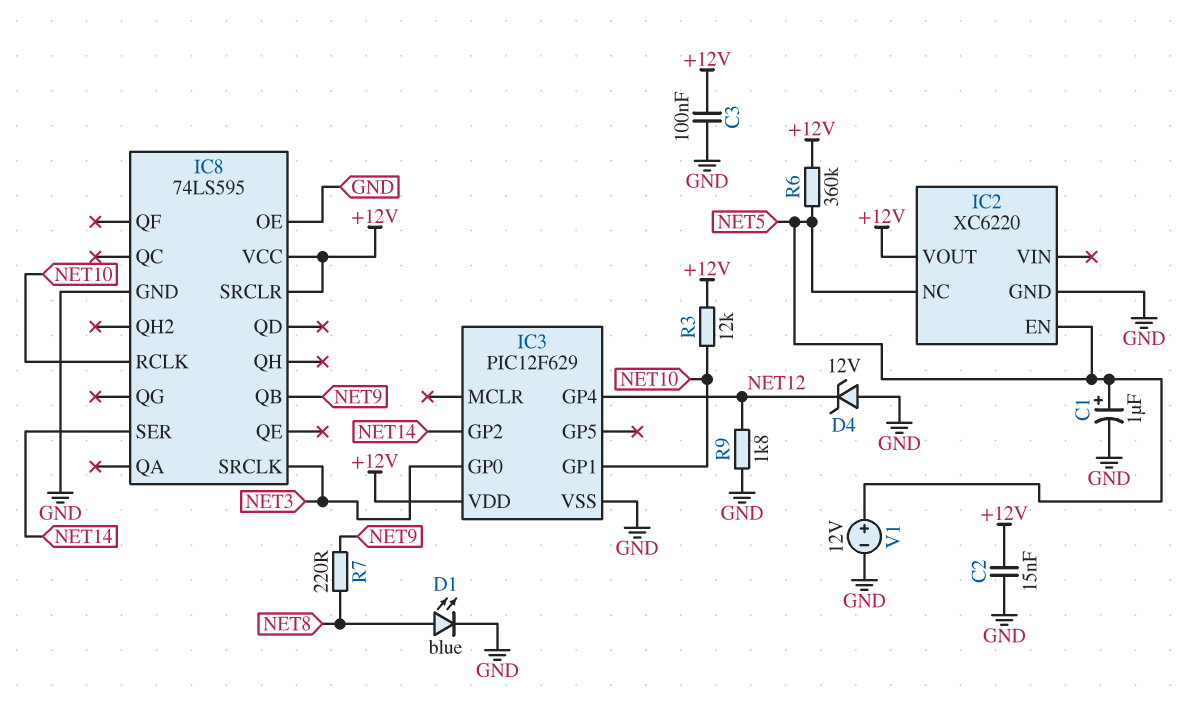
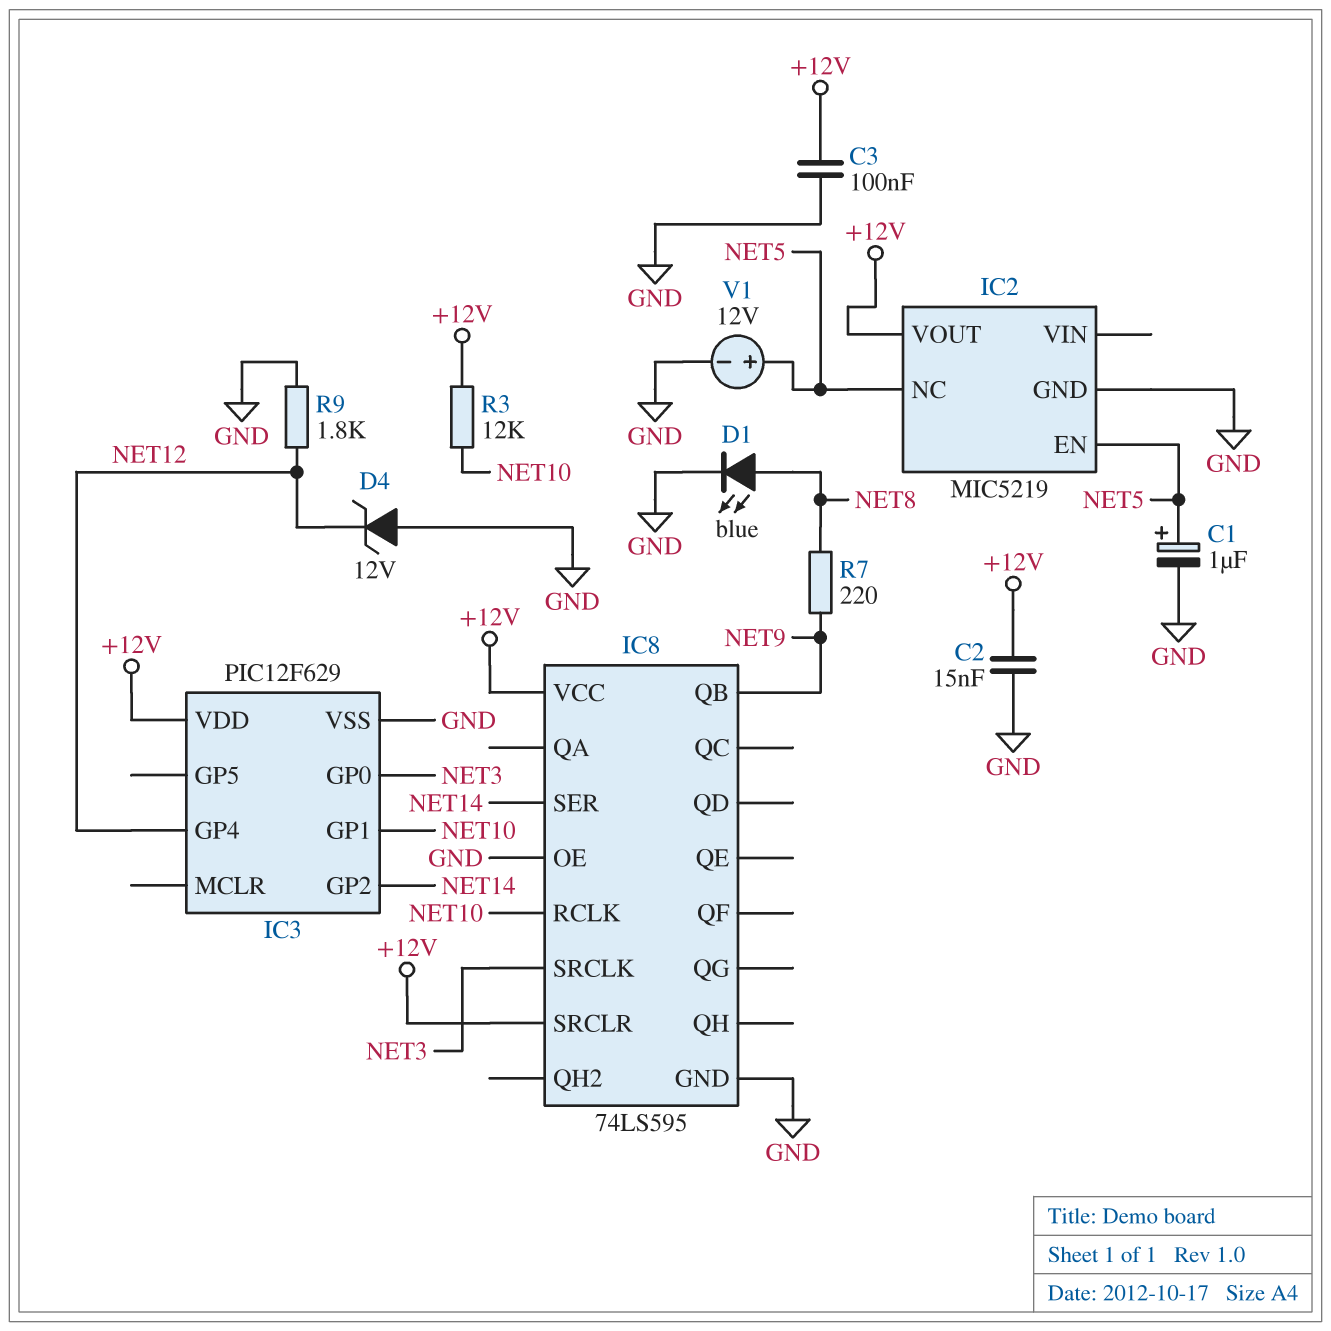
IC2: XC6220 -> MIC5219
R6: 360k (+12V, NET5) -> none

